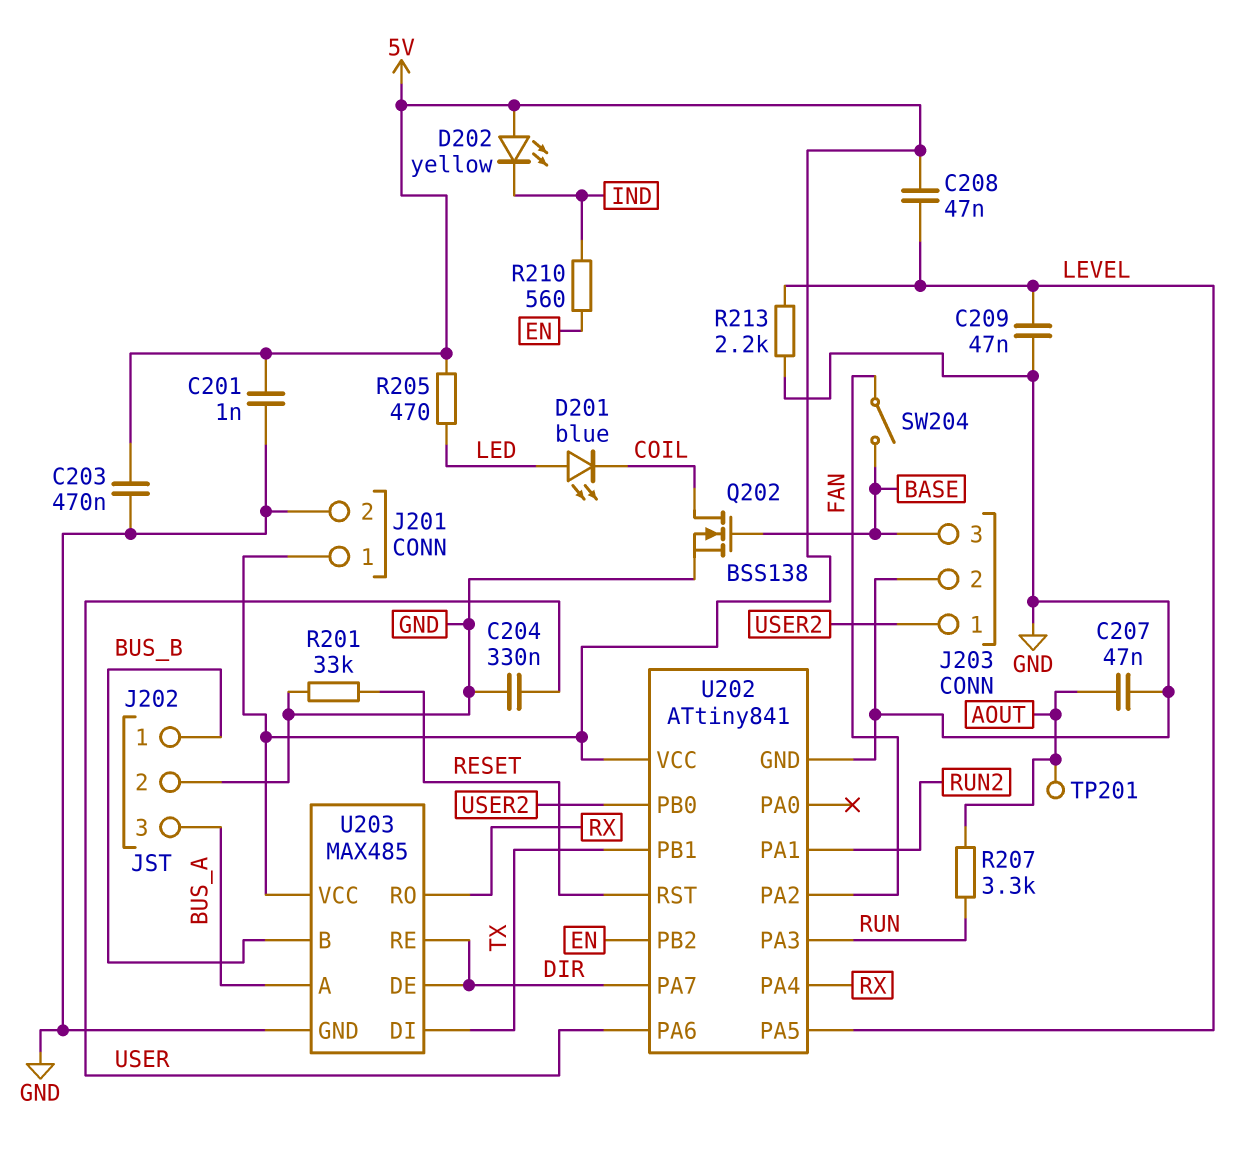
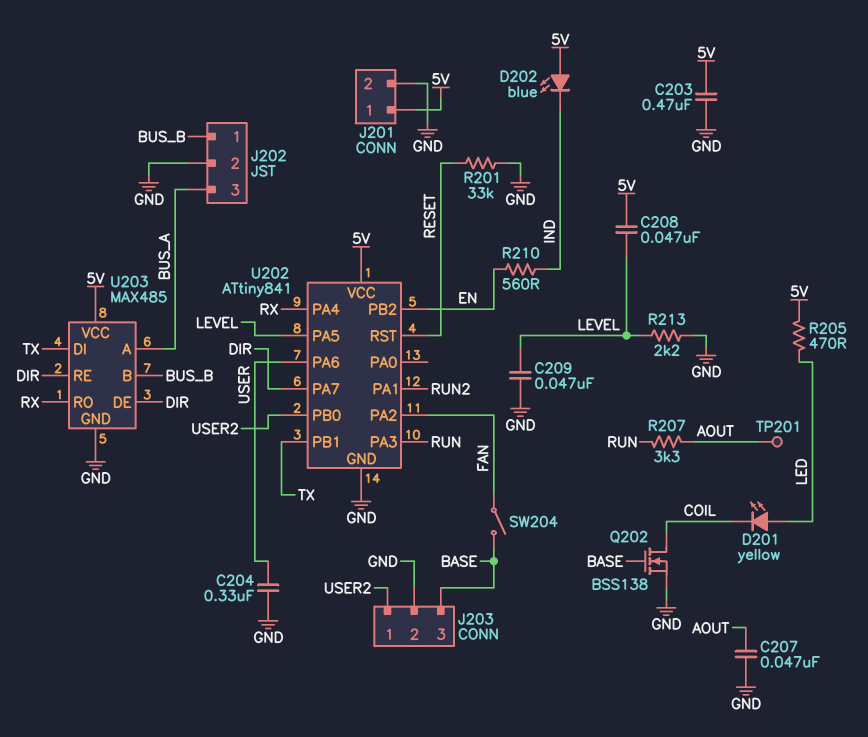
C201: 1nF (5V, GND) -> none
D201: LED blue (A LED, K COIL) -> LED yellow (A LED, K COIL)
D202: LED yellow (A 5V, K IND) -> LED blue (A 5V, K IND)

